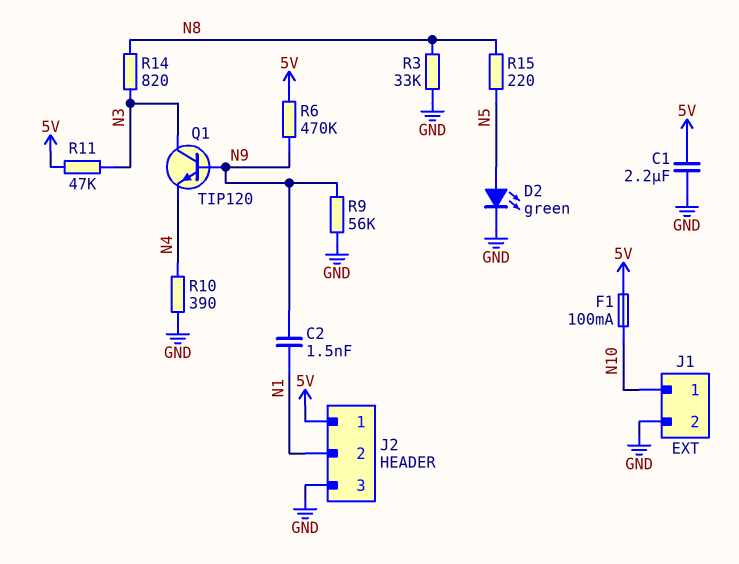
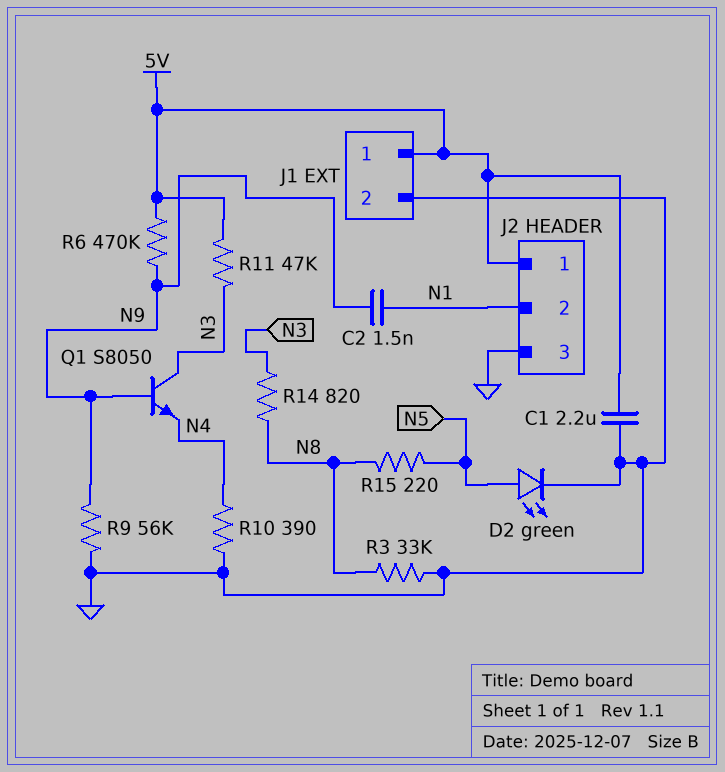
F1: 100mA (5V, N10) -> none
J1 pin 1: N10 -> 5V
Q1: NPN TIP120 (B N9, C N3, E N4) -> NPN S8050 (B N9, C N3, E N4)

